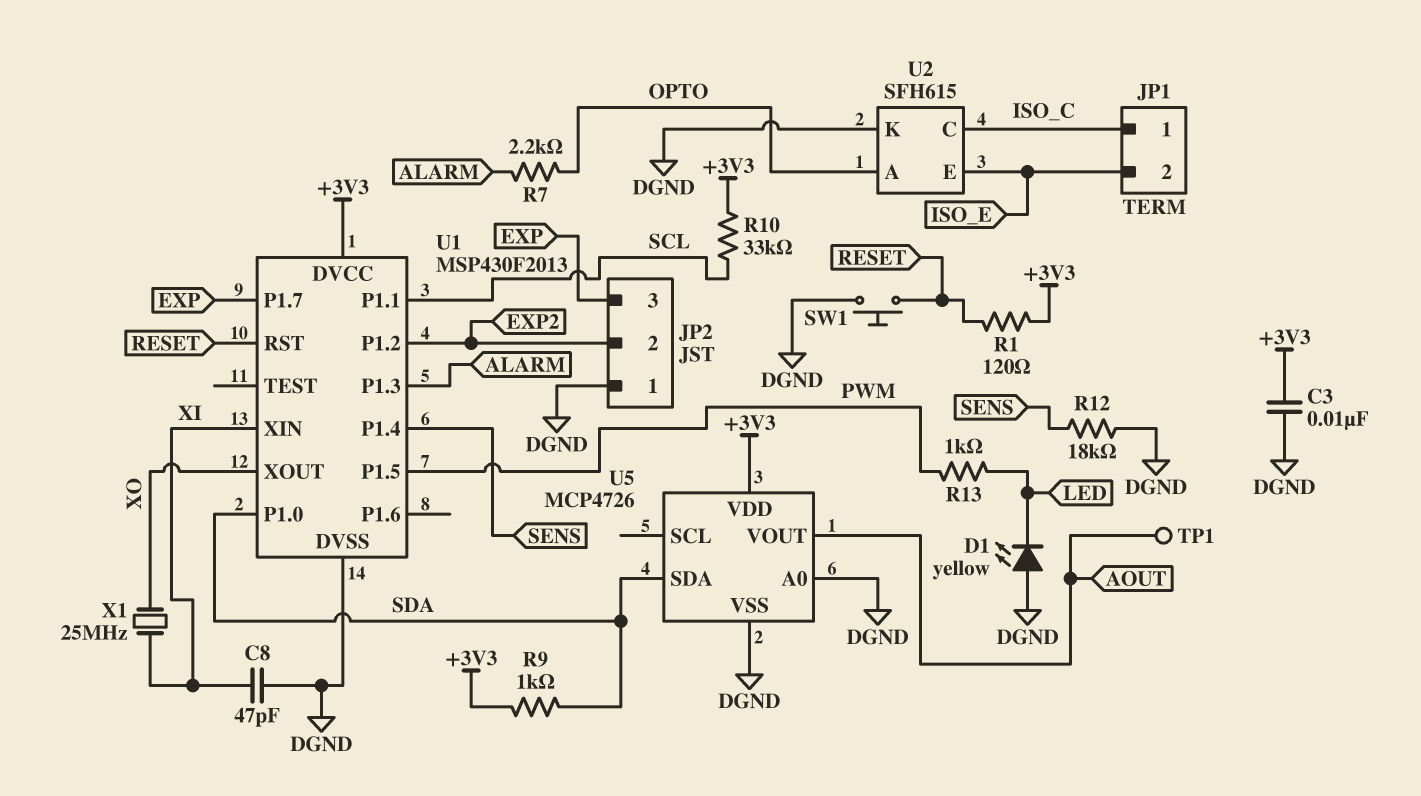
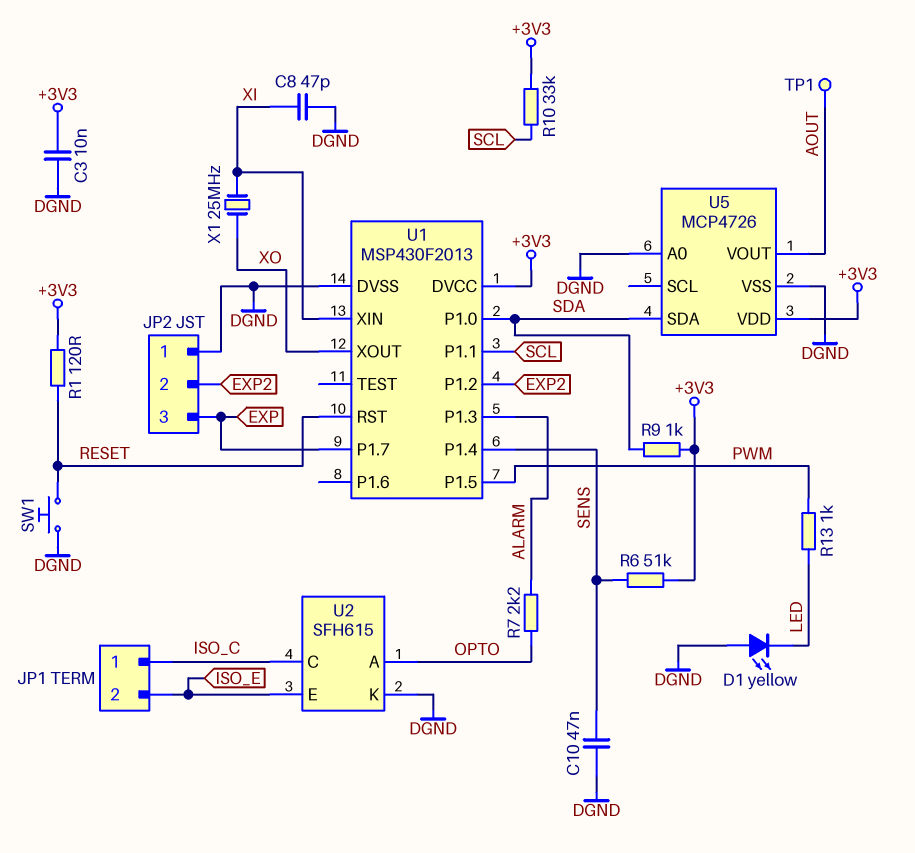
C10: none -> 47nF (DGND, SENS)
R6: none -> 51k (+3V3, SENS)
R12: 18k (DGND, SENS) -> none

